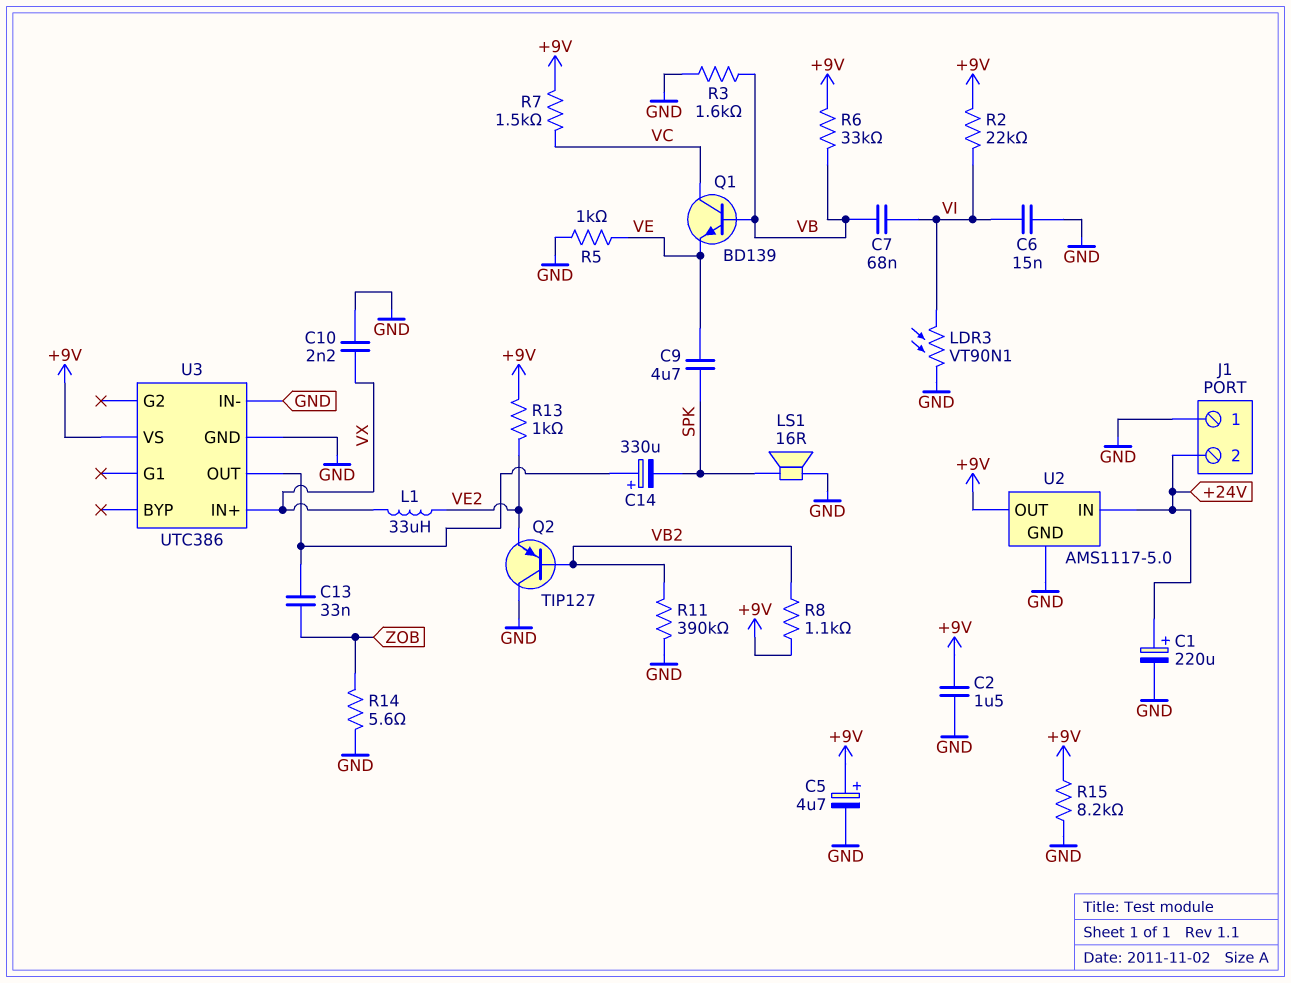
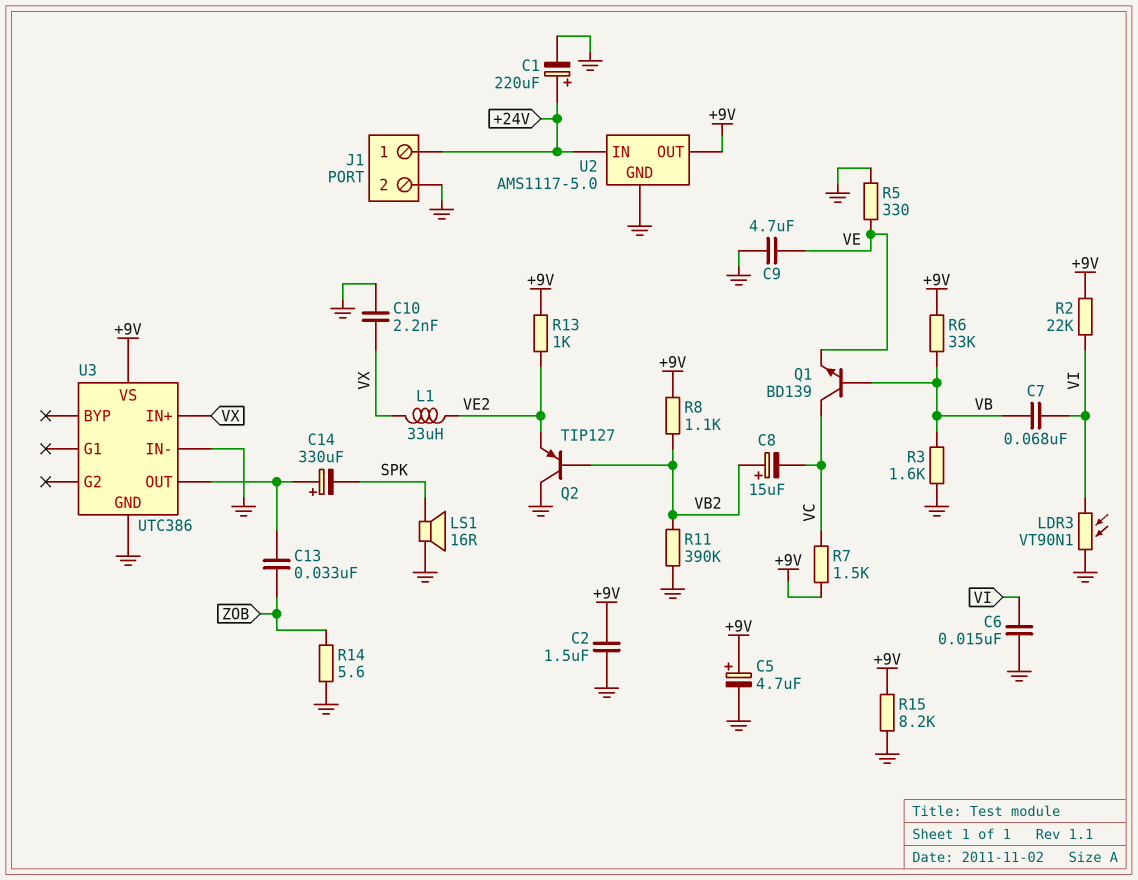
C8: none -> 15uF (plus VB2, minus VC)
C9: 4.7uF (SPK, VE) -> 4.7uF (GND, VE)
J1 pin 1: GND -> +24V
J1 pin 2: +24V -> GND
R5: 1k (GND, VE) -> 330 (GND, VE)

